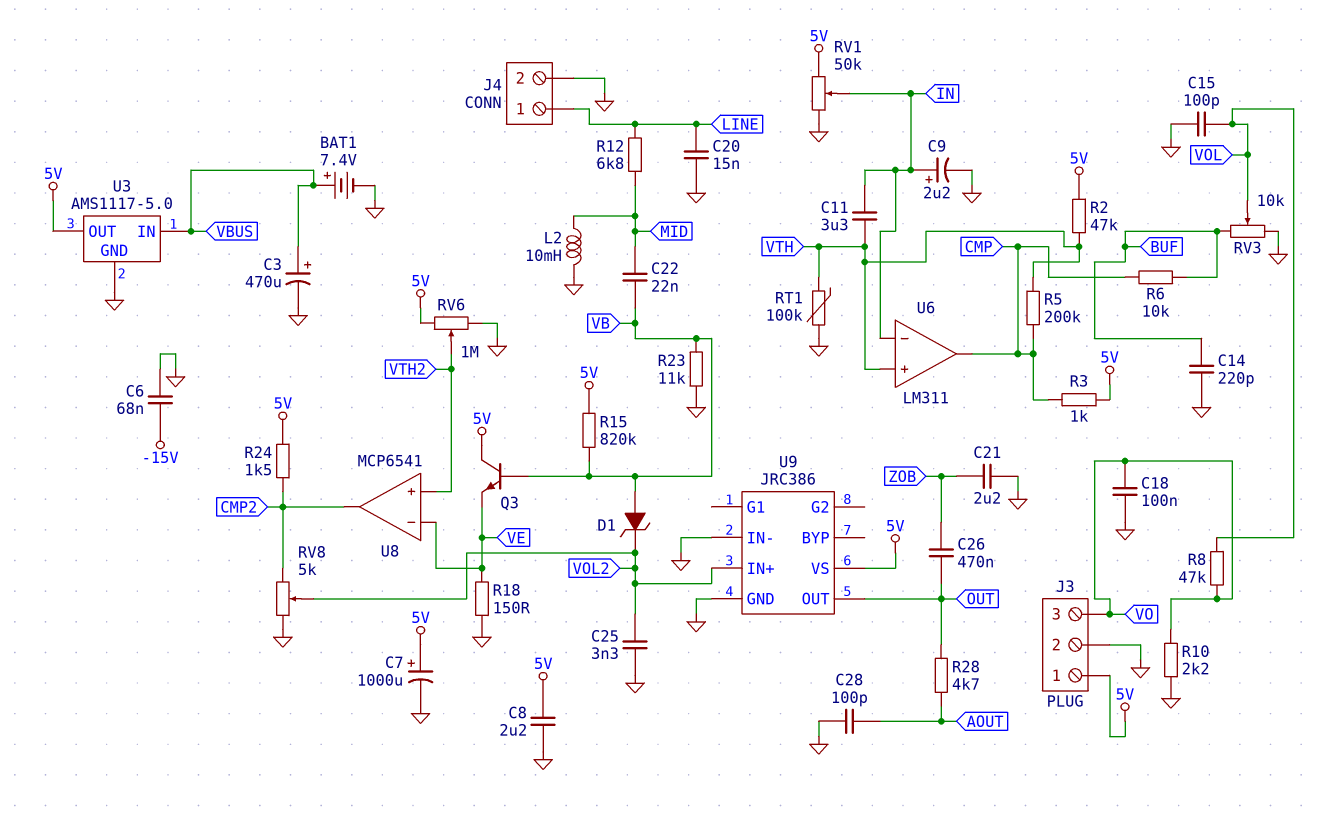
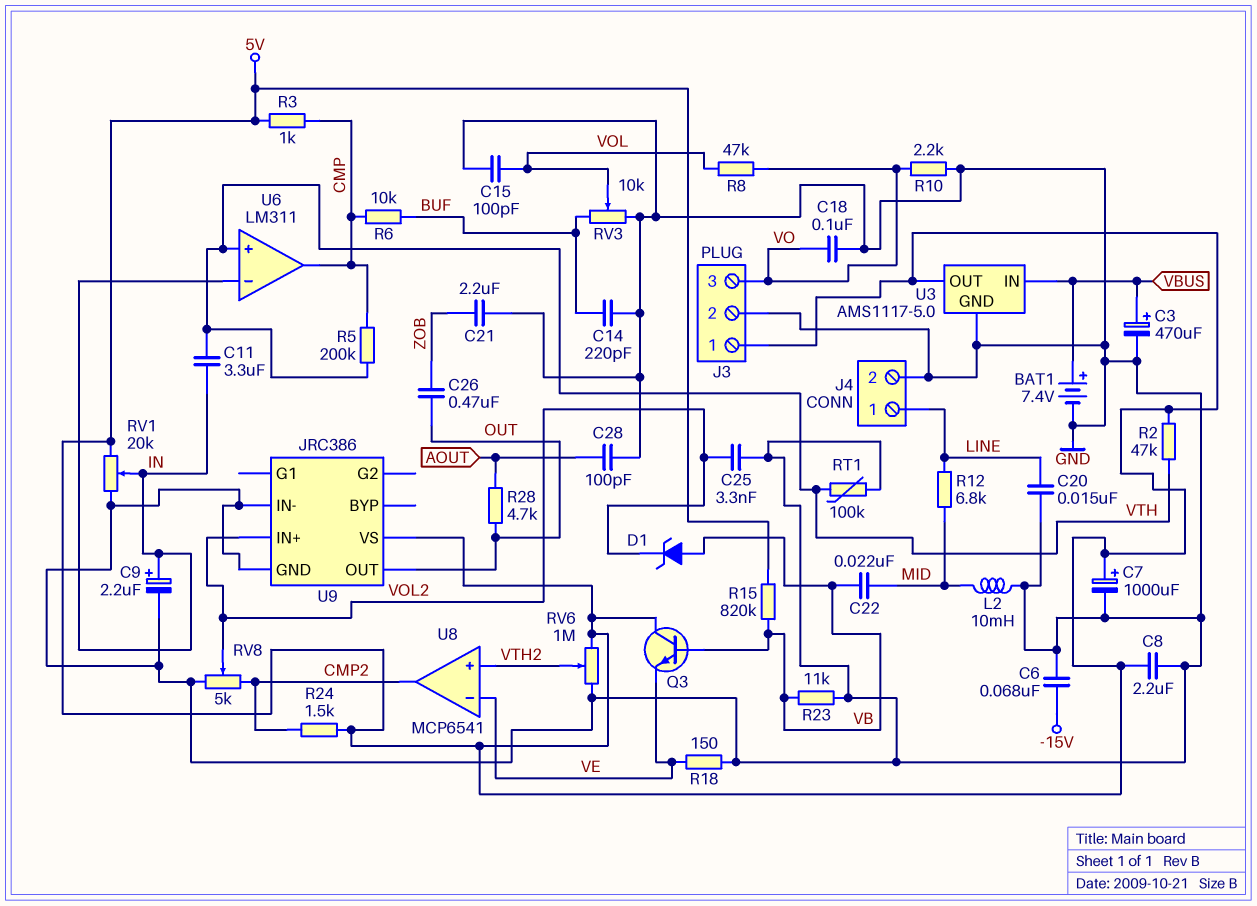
RV1: 50k (5V, GND, wiper IN) -> 20k (5V, GND, wiper IN)

